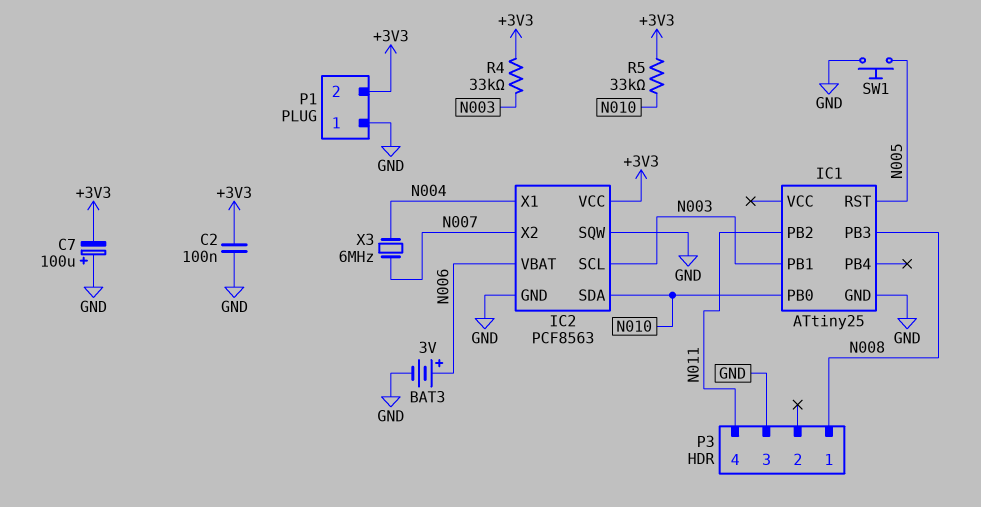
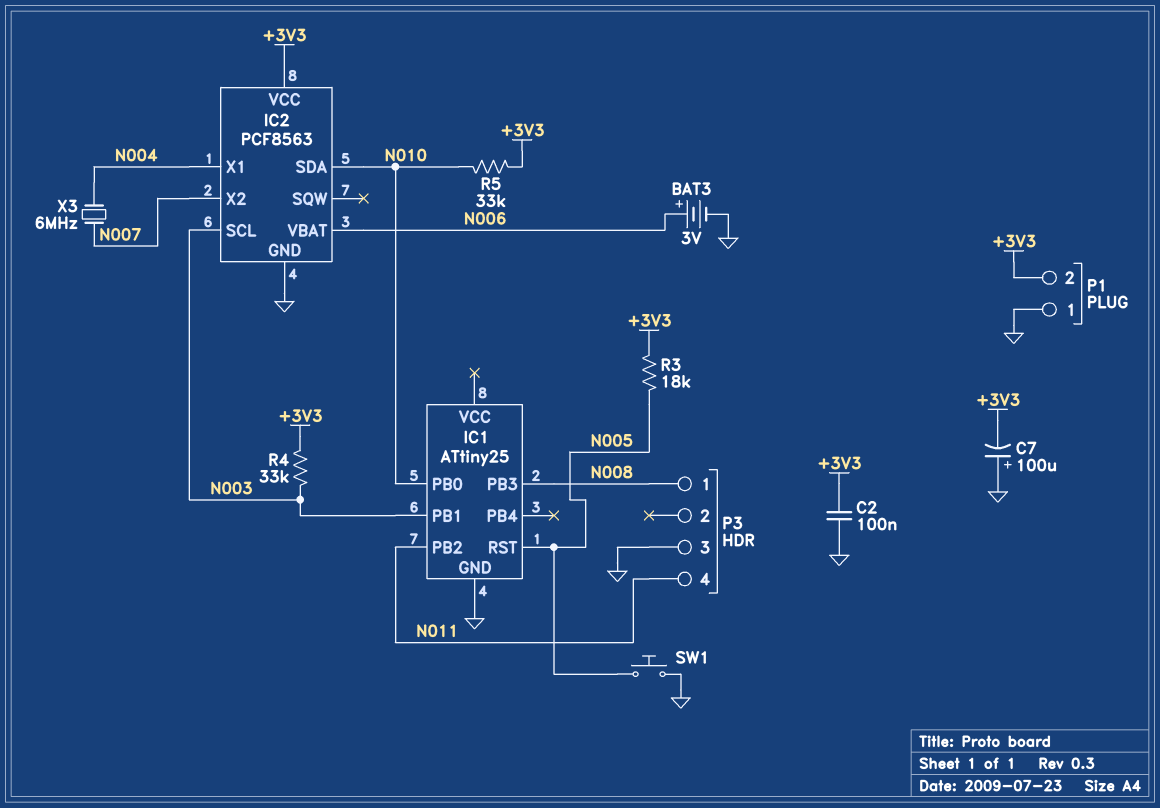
IC2 pin SQW: GND -> none
R3: none -> 18k (+3V3, N005)

